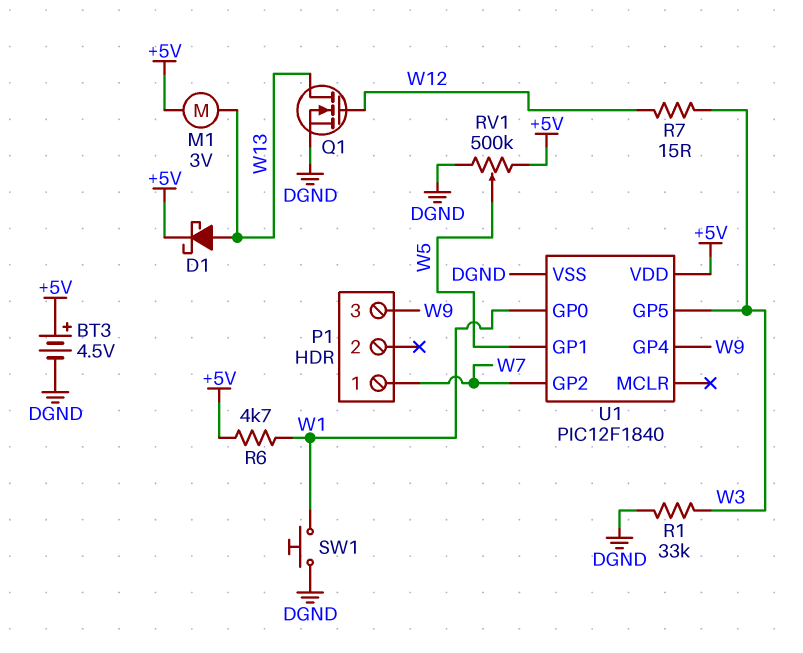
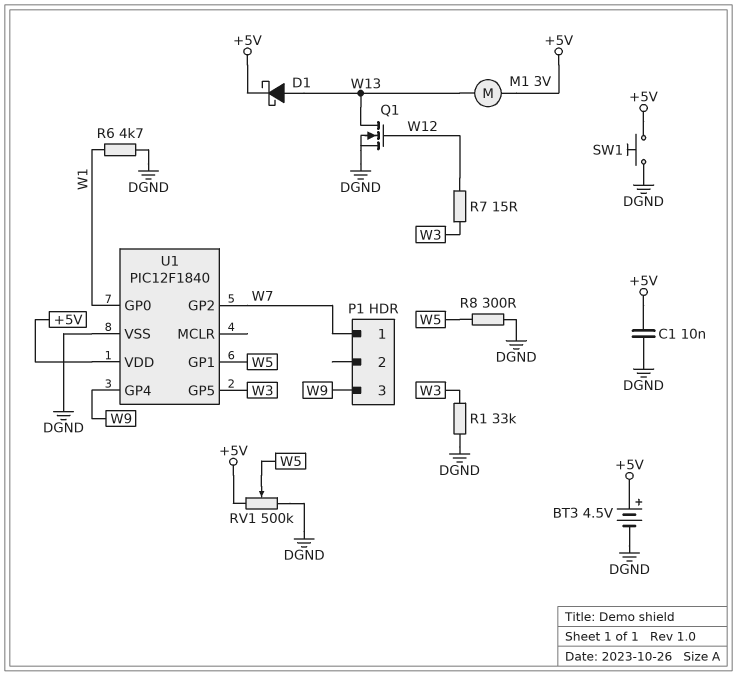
C1: none -> 10nF (+5V, DGND)
R6: 4.7k (+5V, W1) -> 4.7k (DGND, W1)
R8: none -> 300 (DGND, W5)
SW1: button (DGND, W1) -> button (+5V, DGND)

